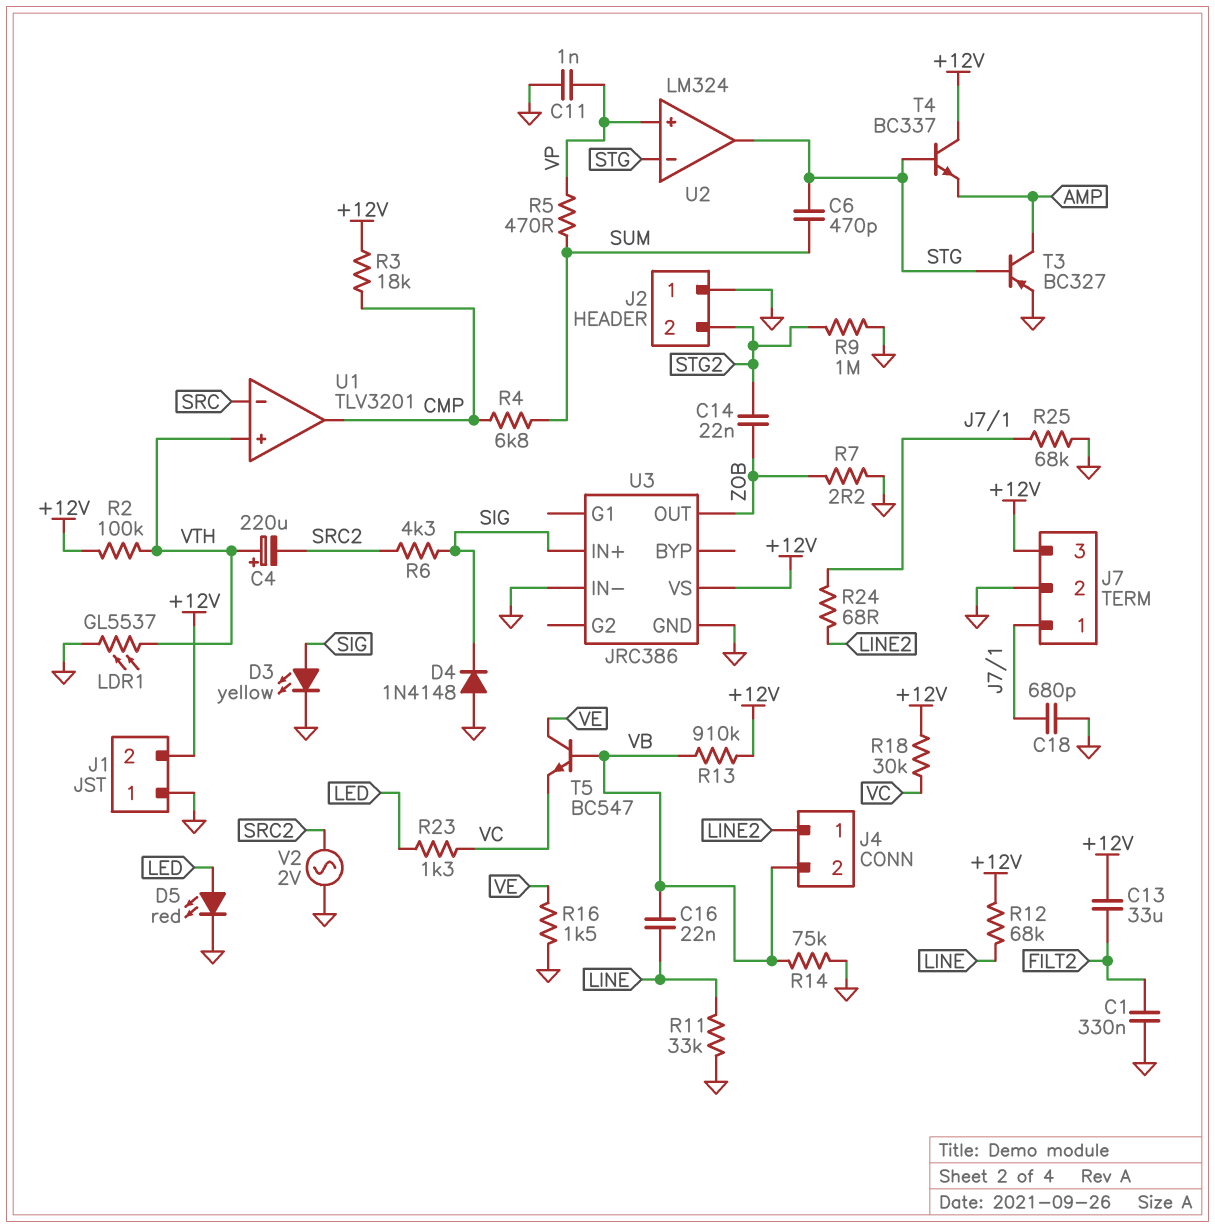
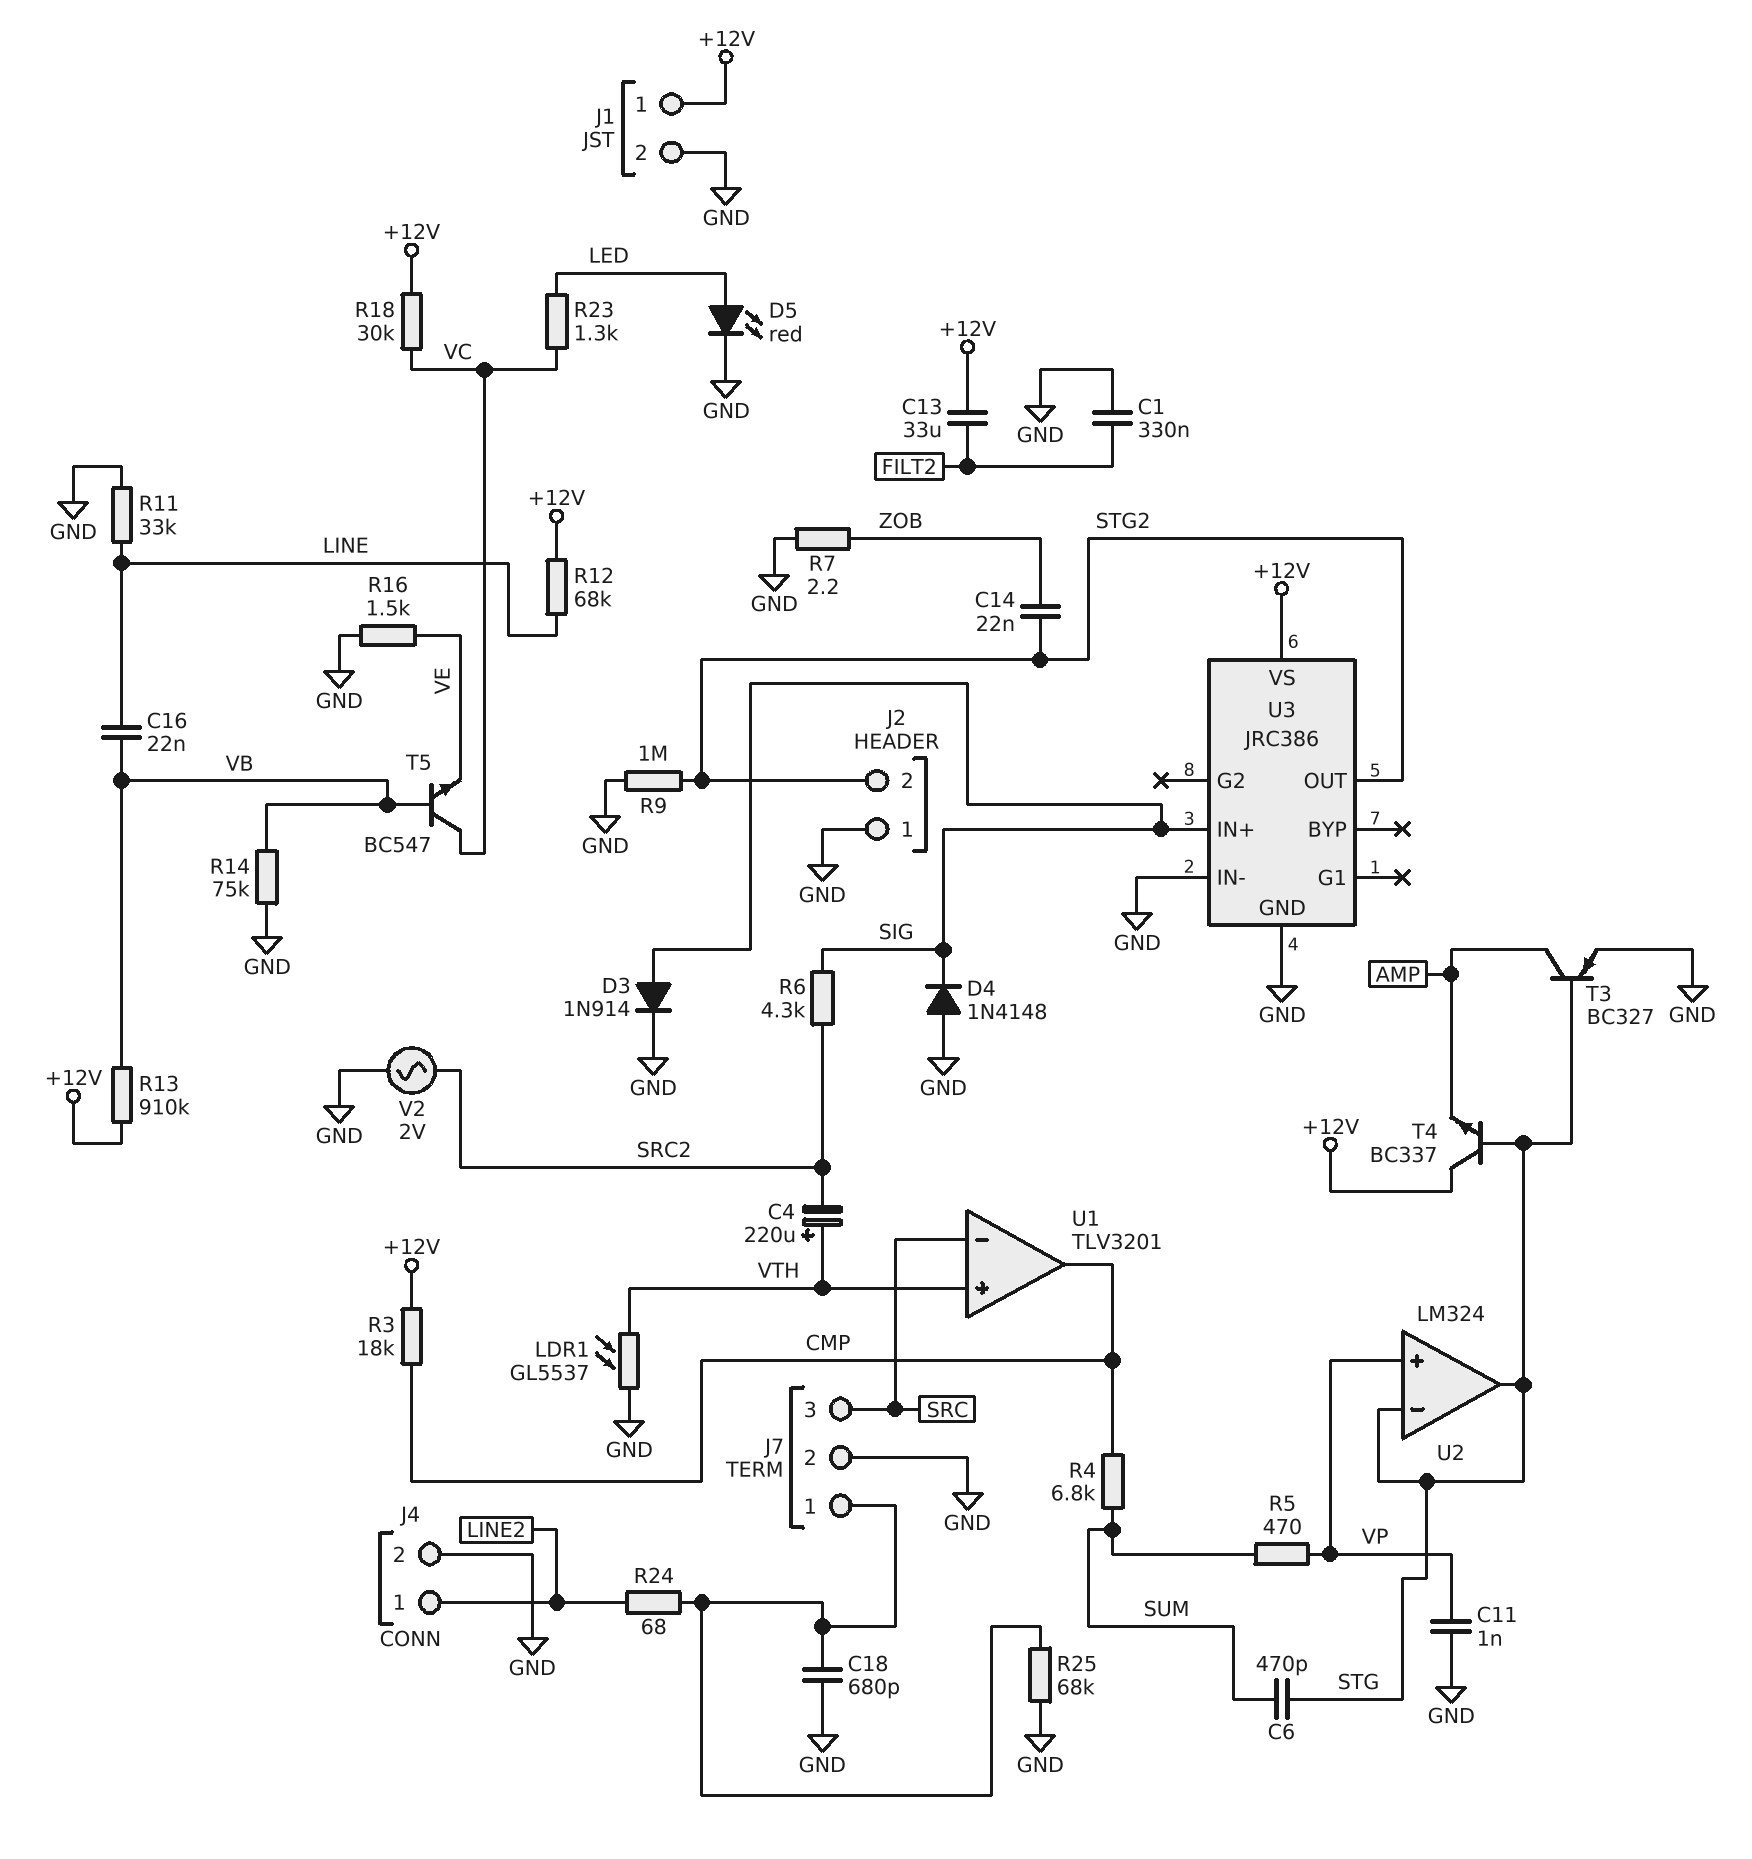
D3: LED yellow (A SIG, K GND) -> diode 1N914 (A SIG, K GND)
J1 pin 1: GND -> +12V
J1 pin 2: +12V -> GND
J4 pin 2: VB -> GND
J7 pin 3: +12V -> SRC
R2: 100k (+12V, VTH) -> none
T5: NPN BC547 (B VB, C VE, E VC) -> NPN BC547 (B VB, C VC, E VE)
U3 pin OUT: ZOB -> STG2

